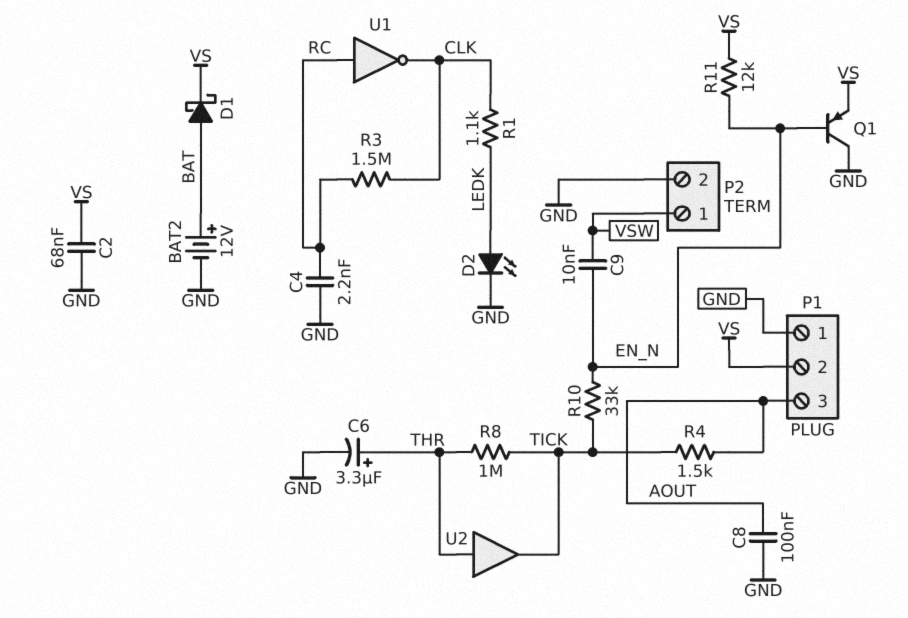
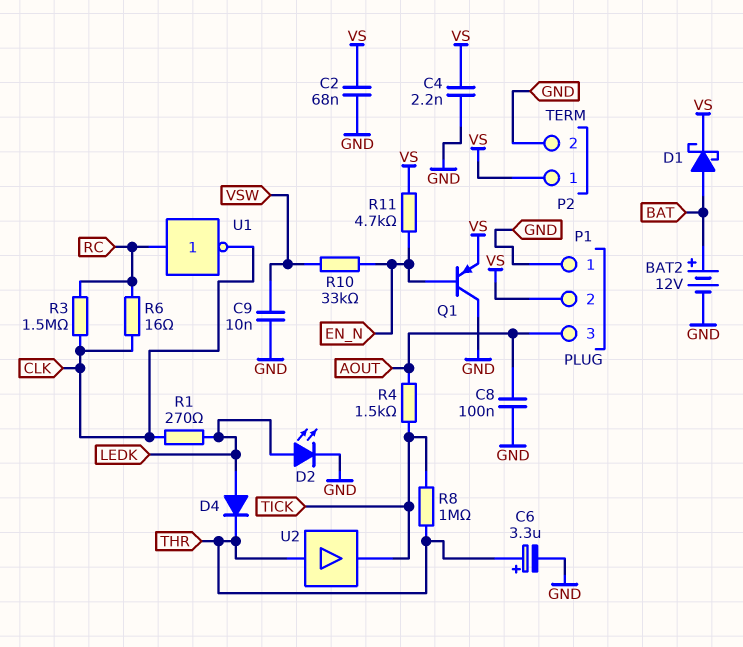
C4: 2.2nF (GND, RC) -> 2.2nF (GND, VS)
C9: 10nF (EN_N, VSW) -> 10nF (GND, VSW)
D4: none -> diode (A LEDK, K THR)
P2 pin 1: VSW -> VS
R1: 1.1k (CLK, LEDK) -> 270 (CLK, LEDK)
R6: none -> 16 (CLK, RC)
R10: 33k (EN_N, TICK) -> 33k (EN_N, VSW)
R11: 12k (EN_N, VS) -> 4.7k (EN_N, VS)

